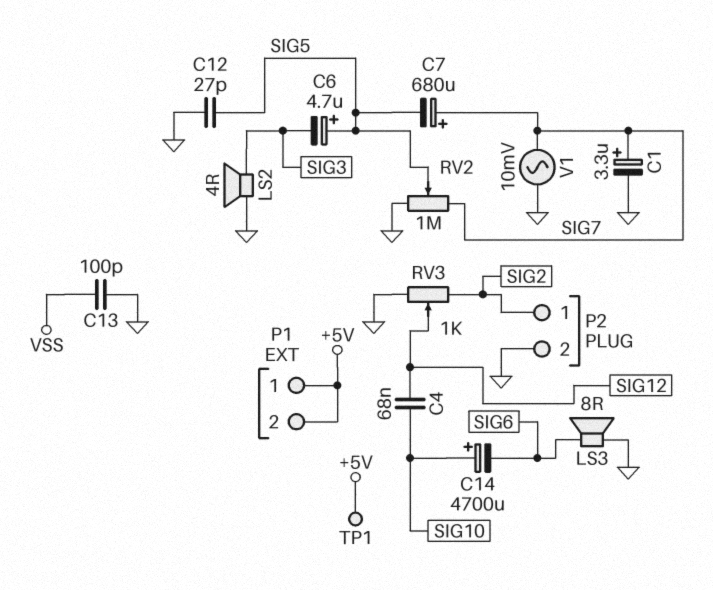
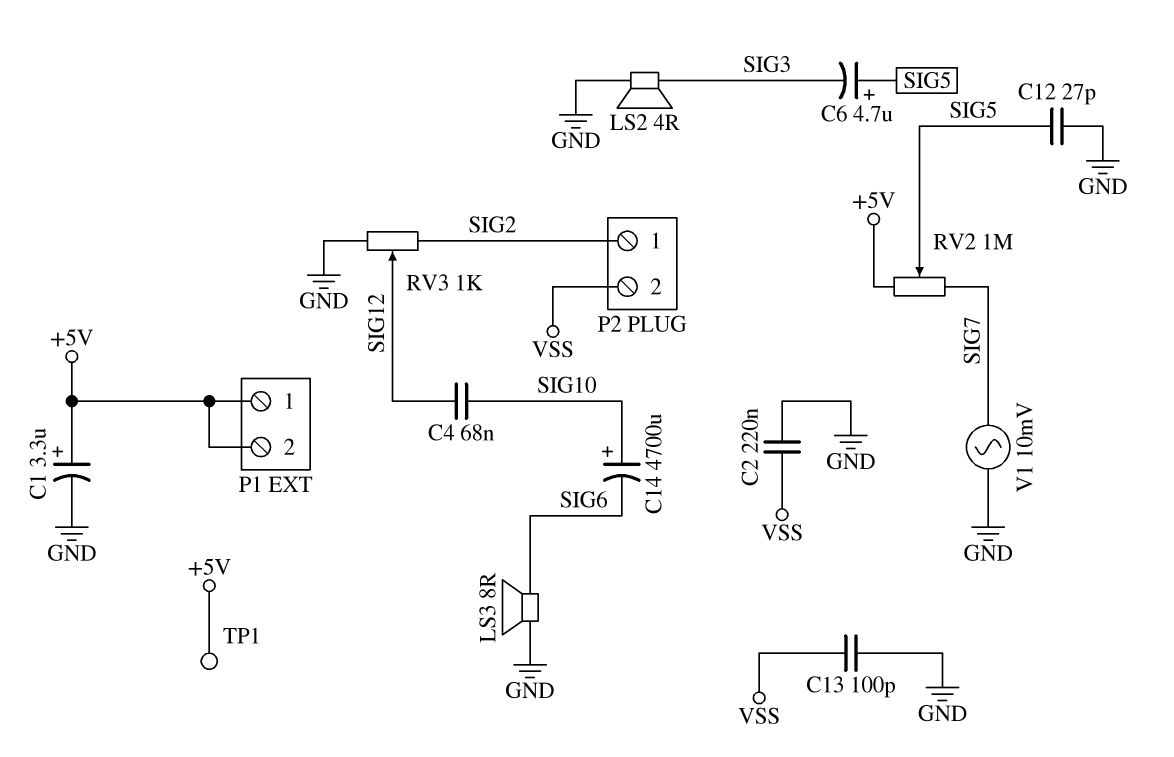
C1: 3.3uF (plus SIG7, minus GND) -> 3.3uF (plus +5V, minus GND)
C2: none -> 220nF (GND, VSS)
C7: 680uF (plus SIG7, minus SIG5) -> none
P2 pin 2: GND -> VSS
RV2: 1M (GND, SIG7, wiper SIG5) -> 1M (+5V, SIG7, wiper SIG5)

